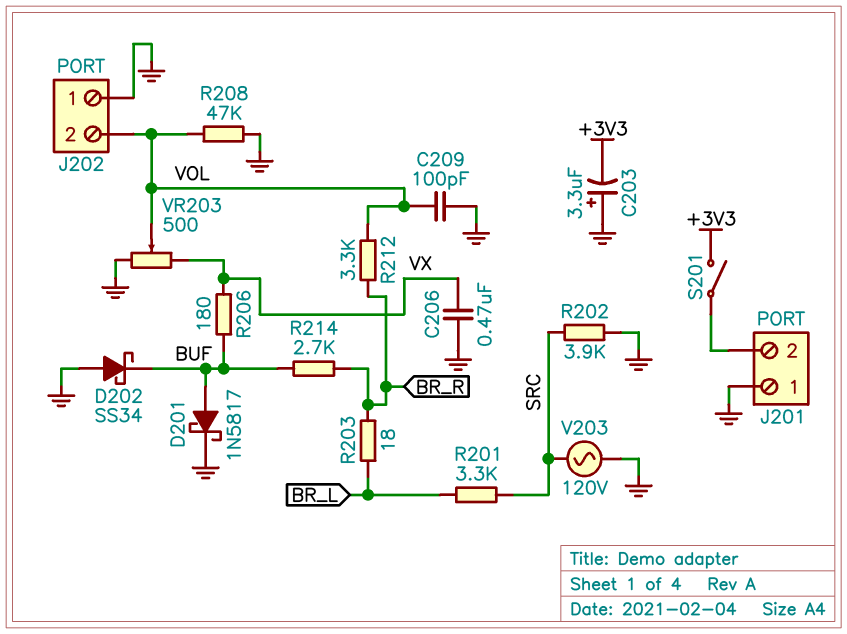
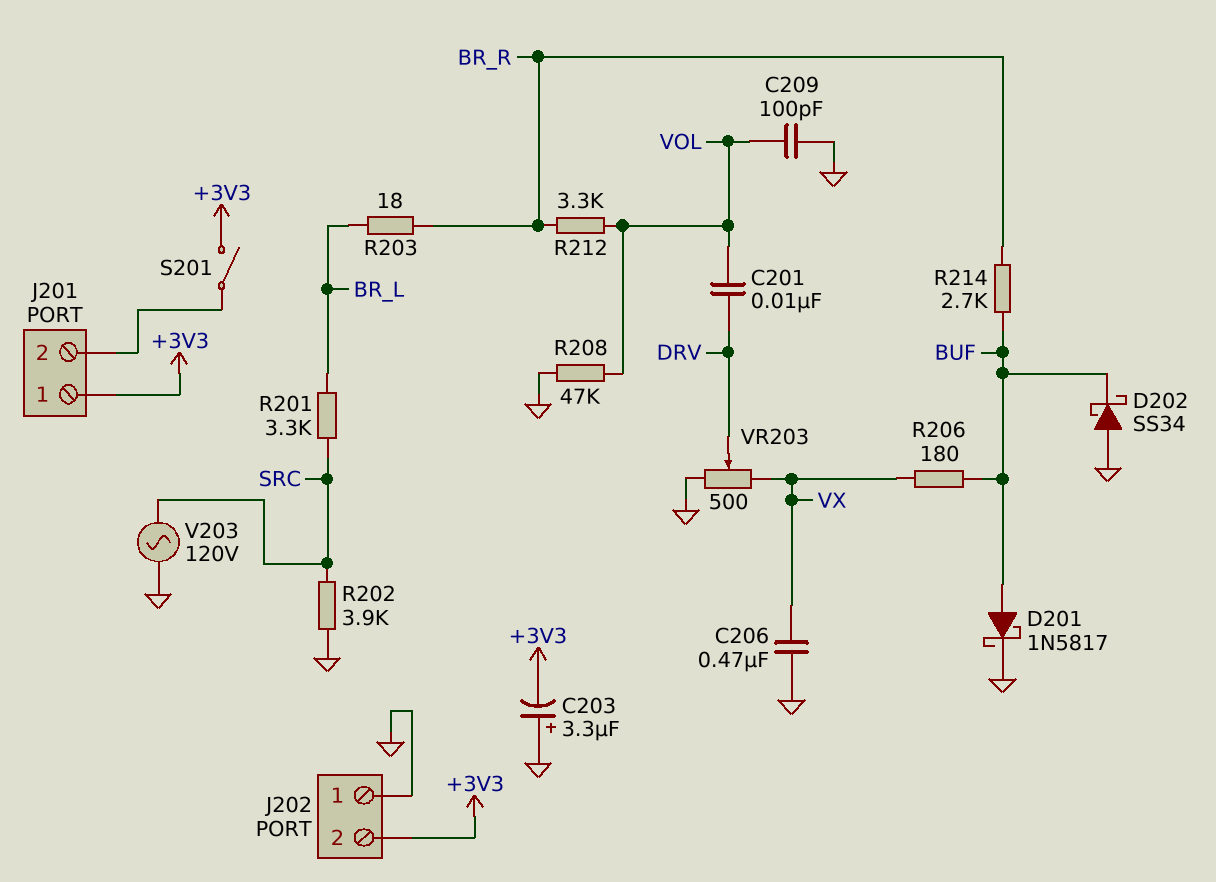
C201: none -> 10nF (DRV, VOL)
J201 pin 1: GND -> +3V3
J202 pin 2: VOL -> +3V3
VR203: 500 (GND, VX, wiper VOL) -> 500 (GND, VX, wiper DRV)

